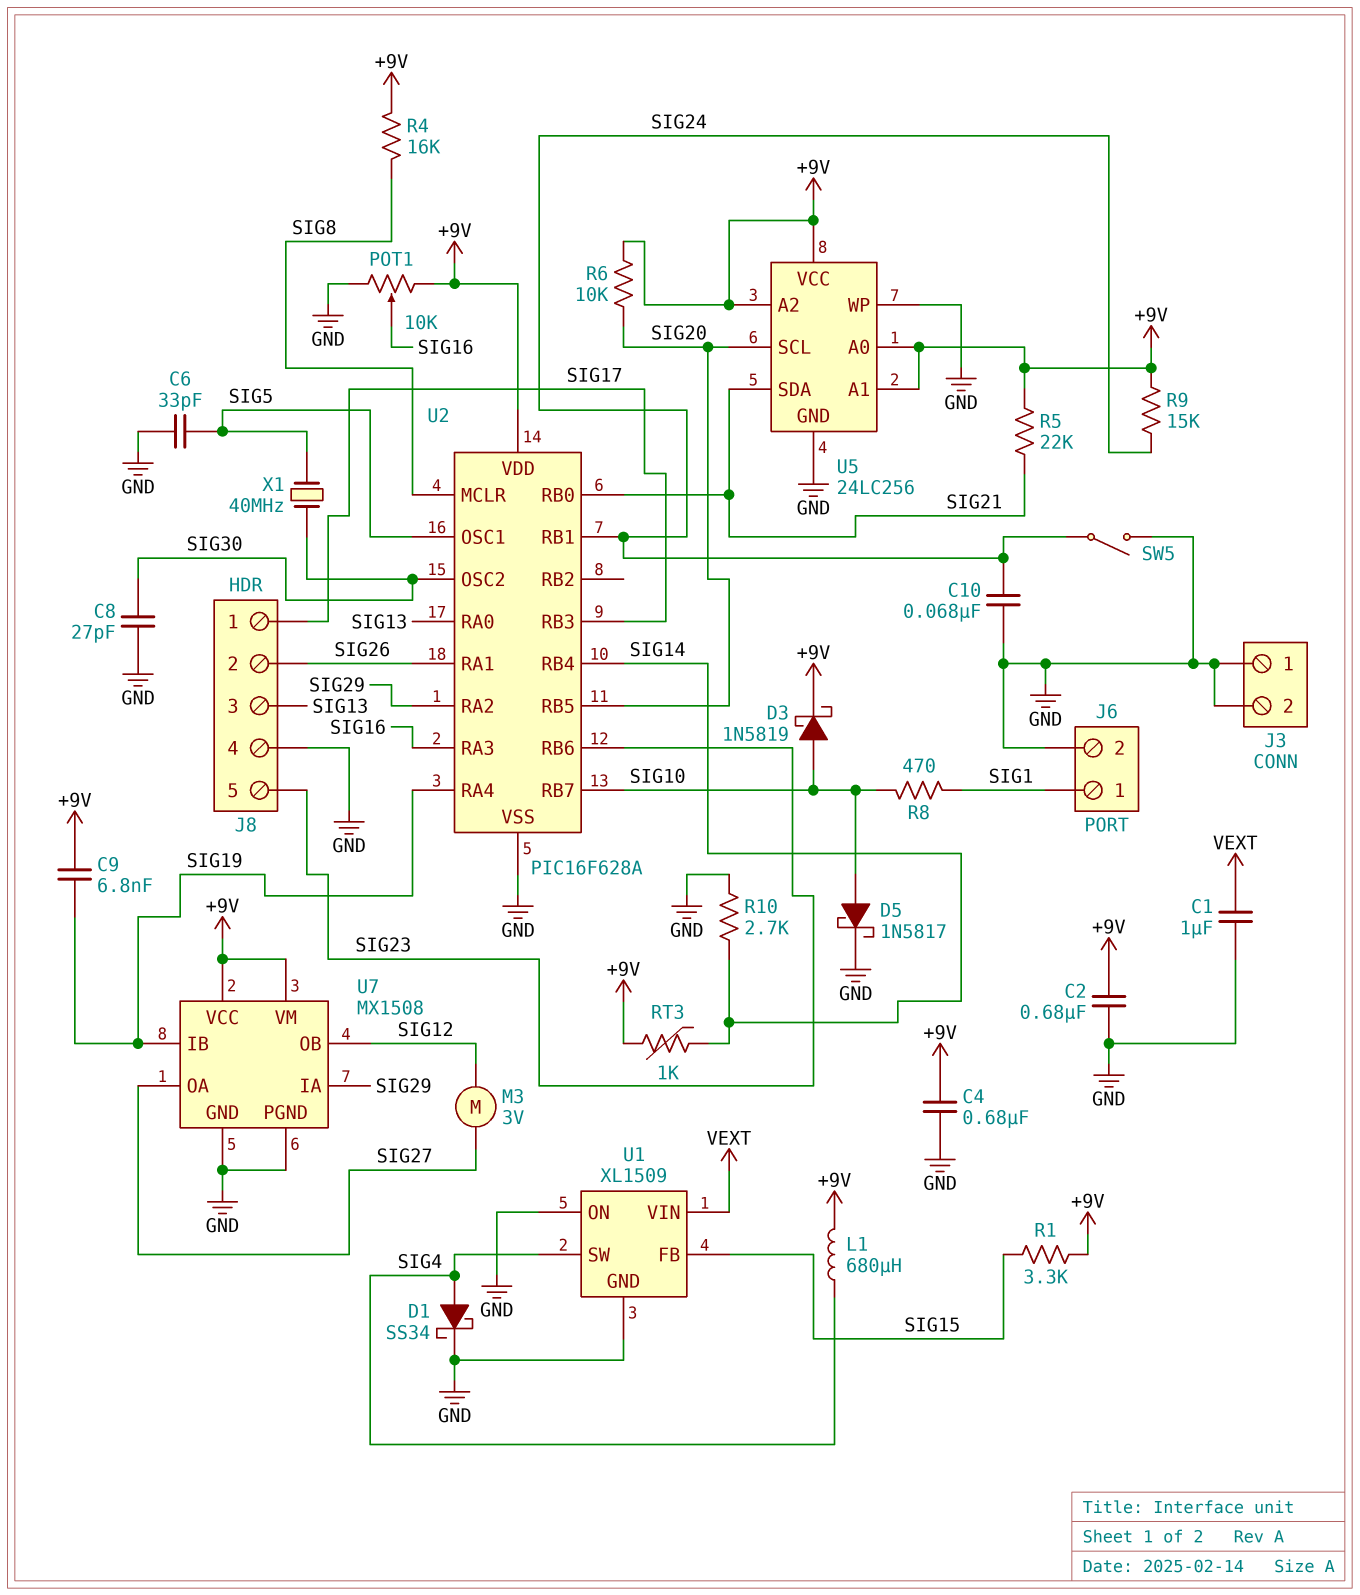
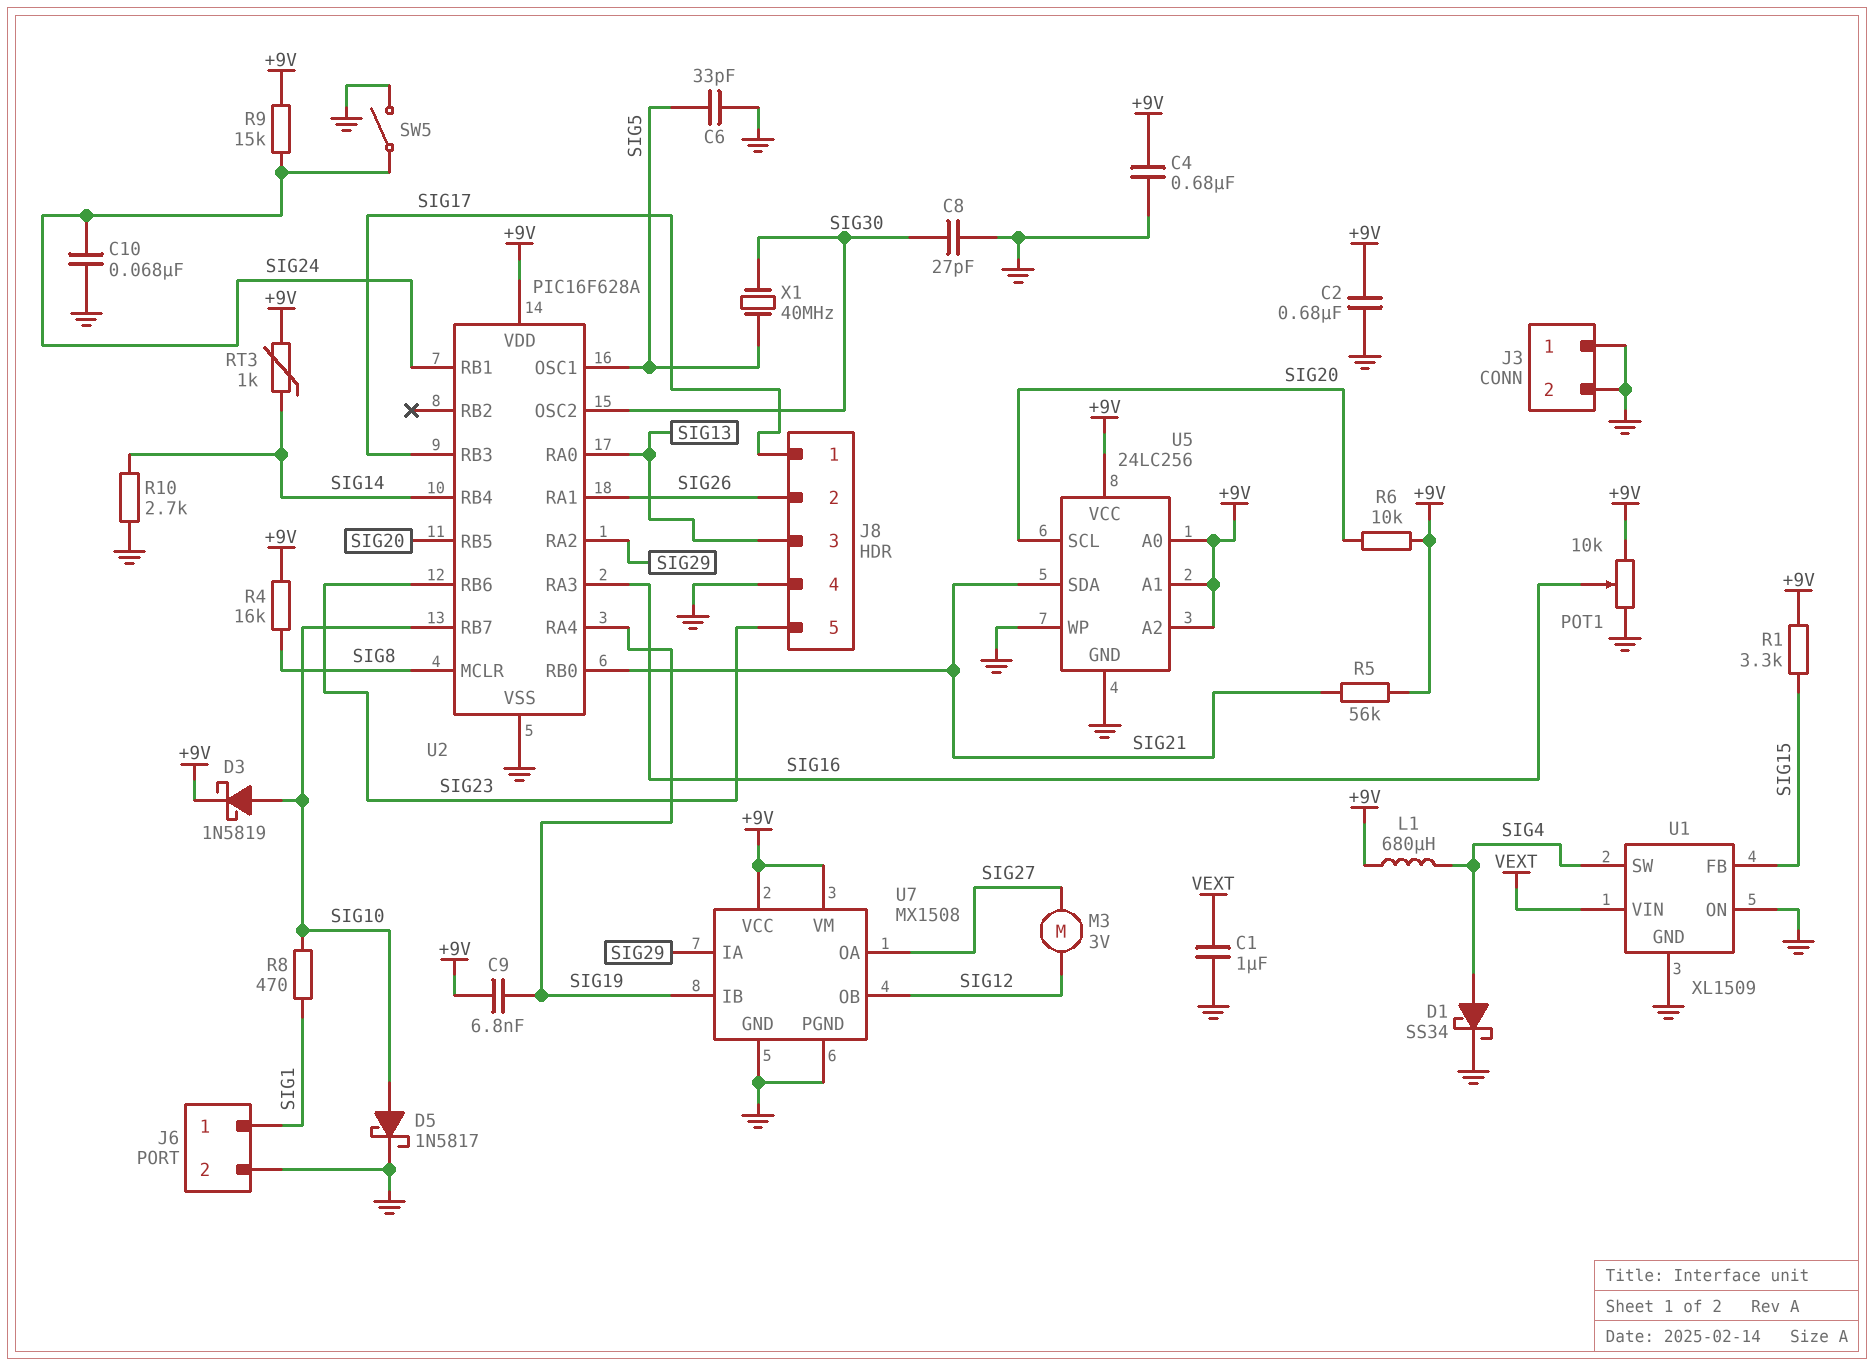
R5: 22k (+9V, SIG21) -> 56k (+9V, SIG21)

